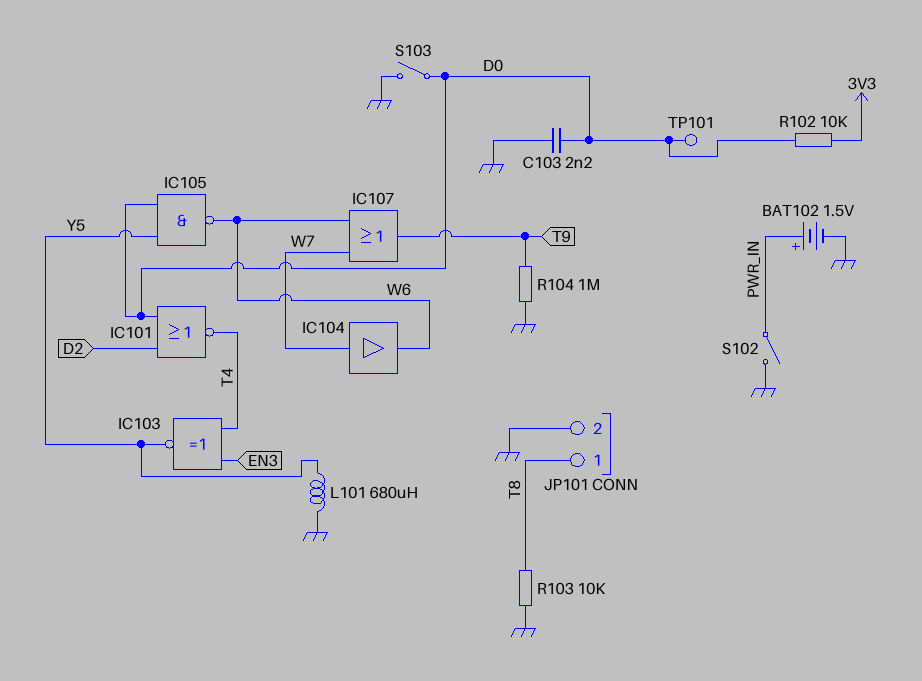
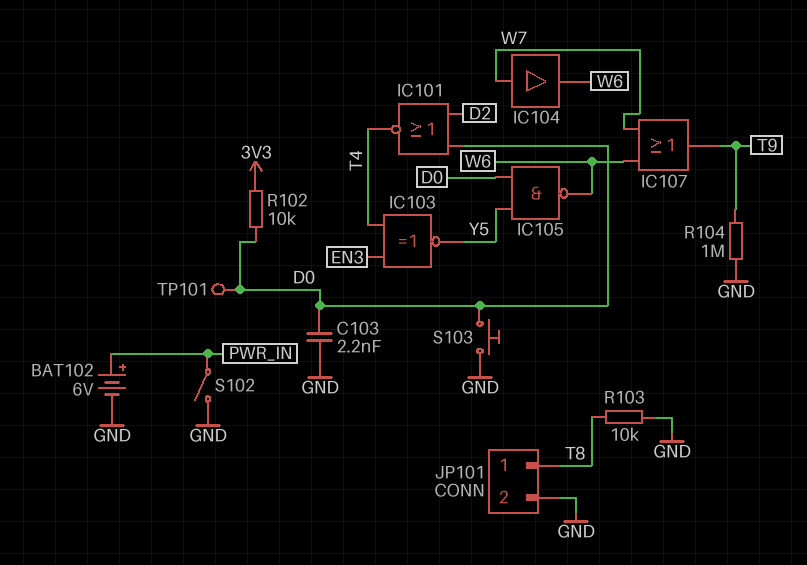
BAT102: 1.5V (plus PWR_IN, minus GND) -> 6V (plus PWR_IN, minus GND)
L101: 680uH (GND, Y5) -> none
S103: switch (D0, GND) -> button (D0, GND)

